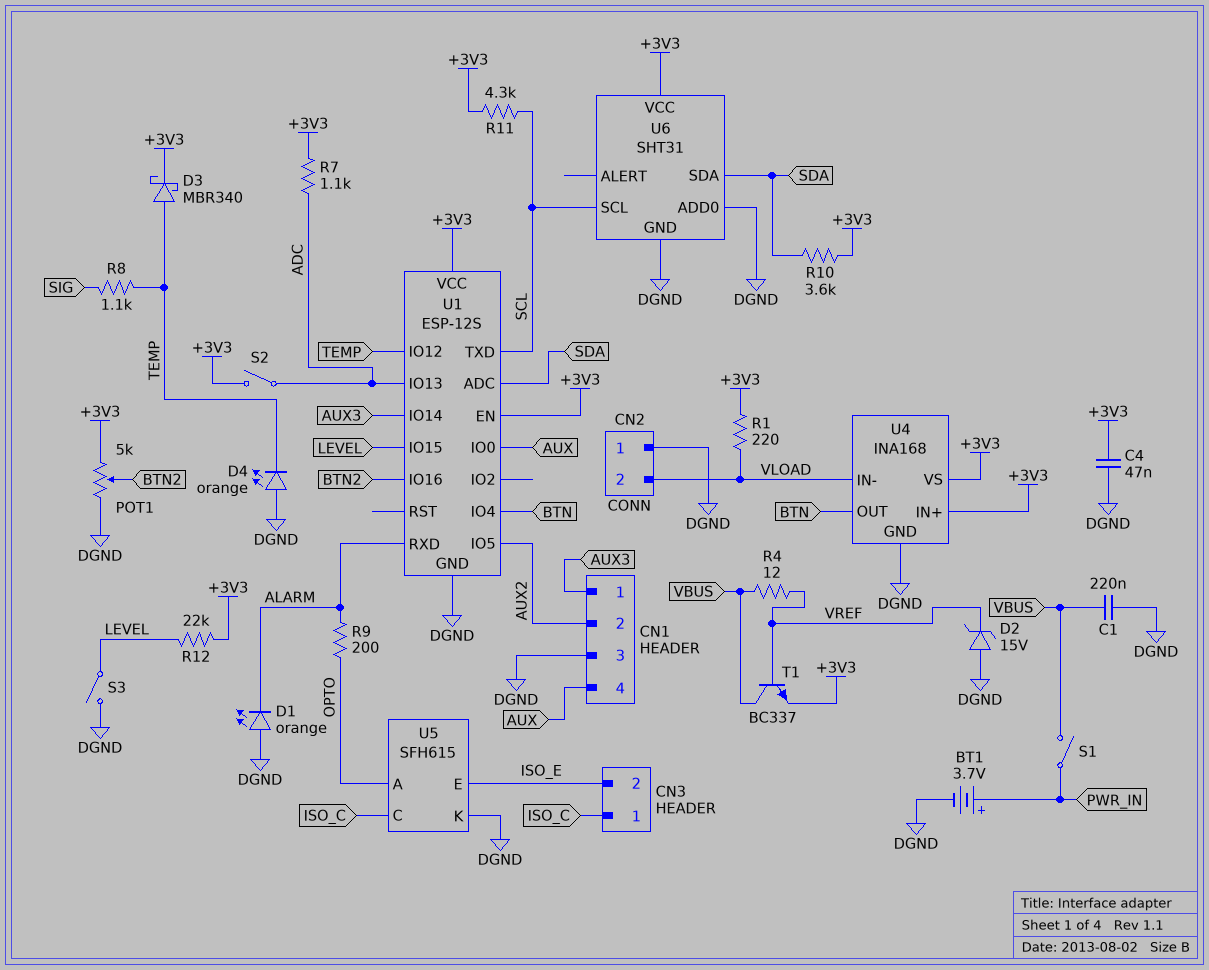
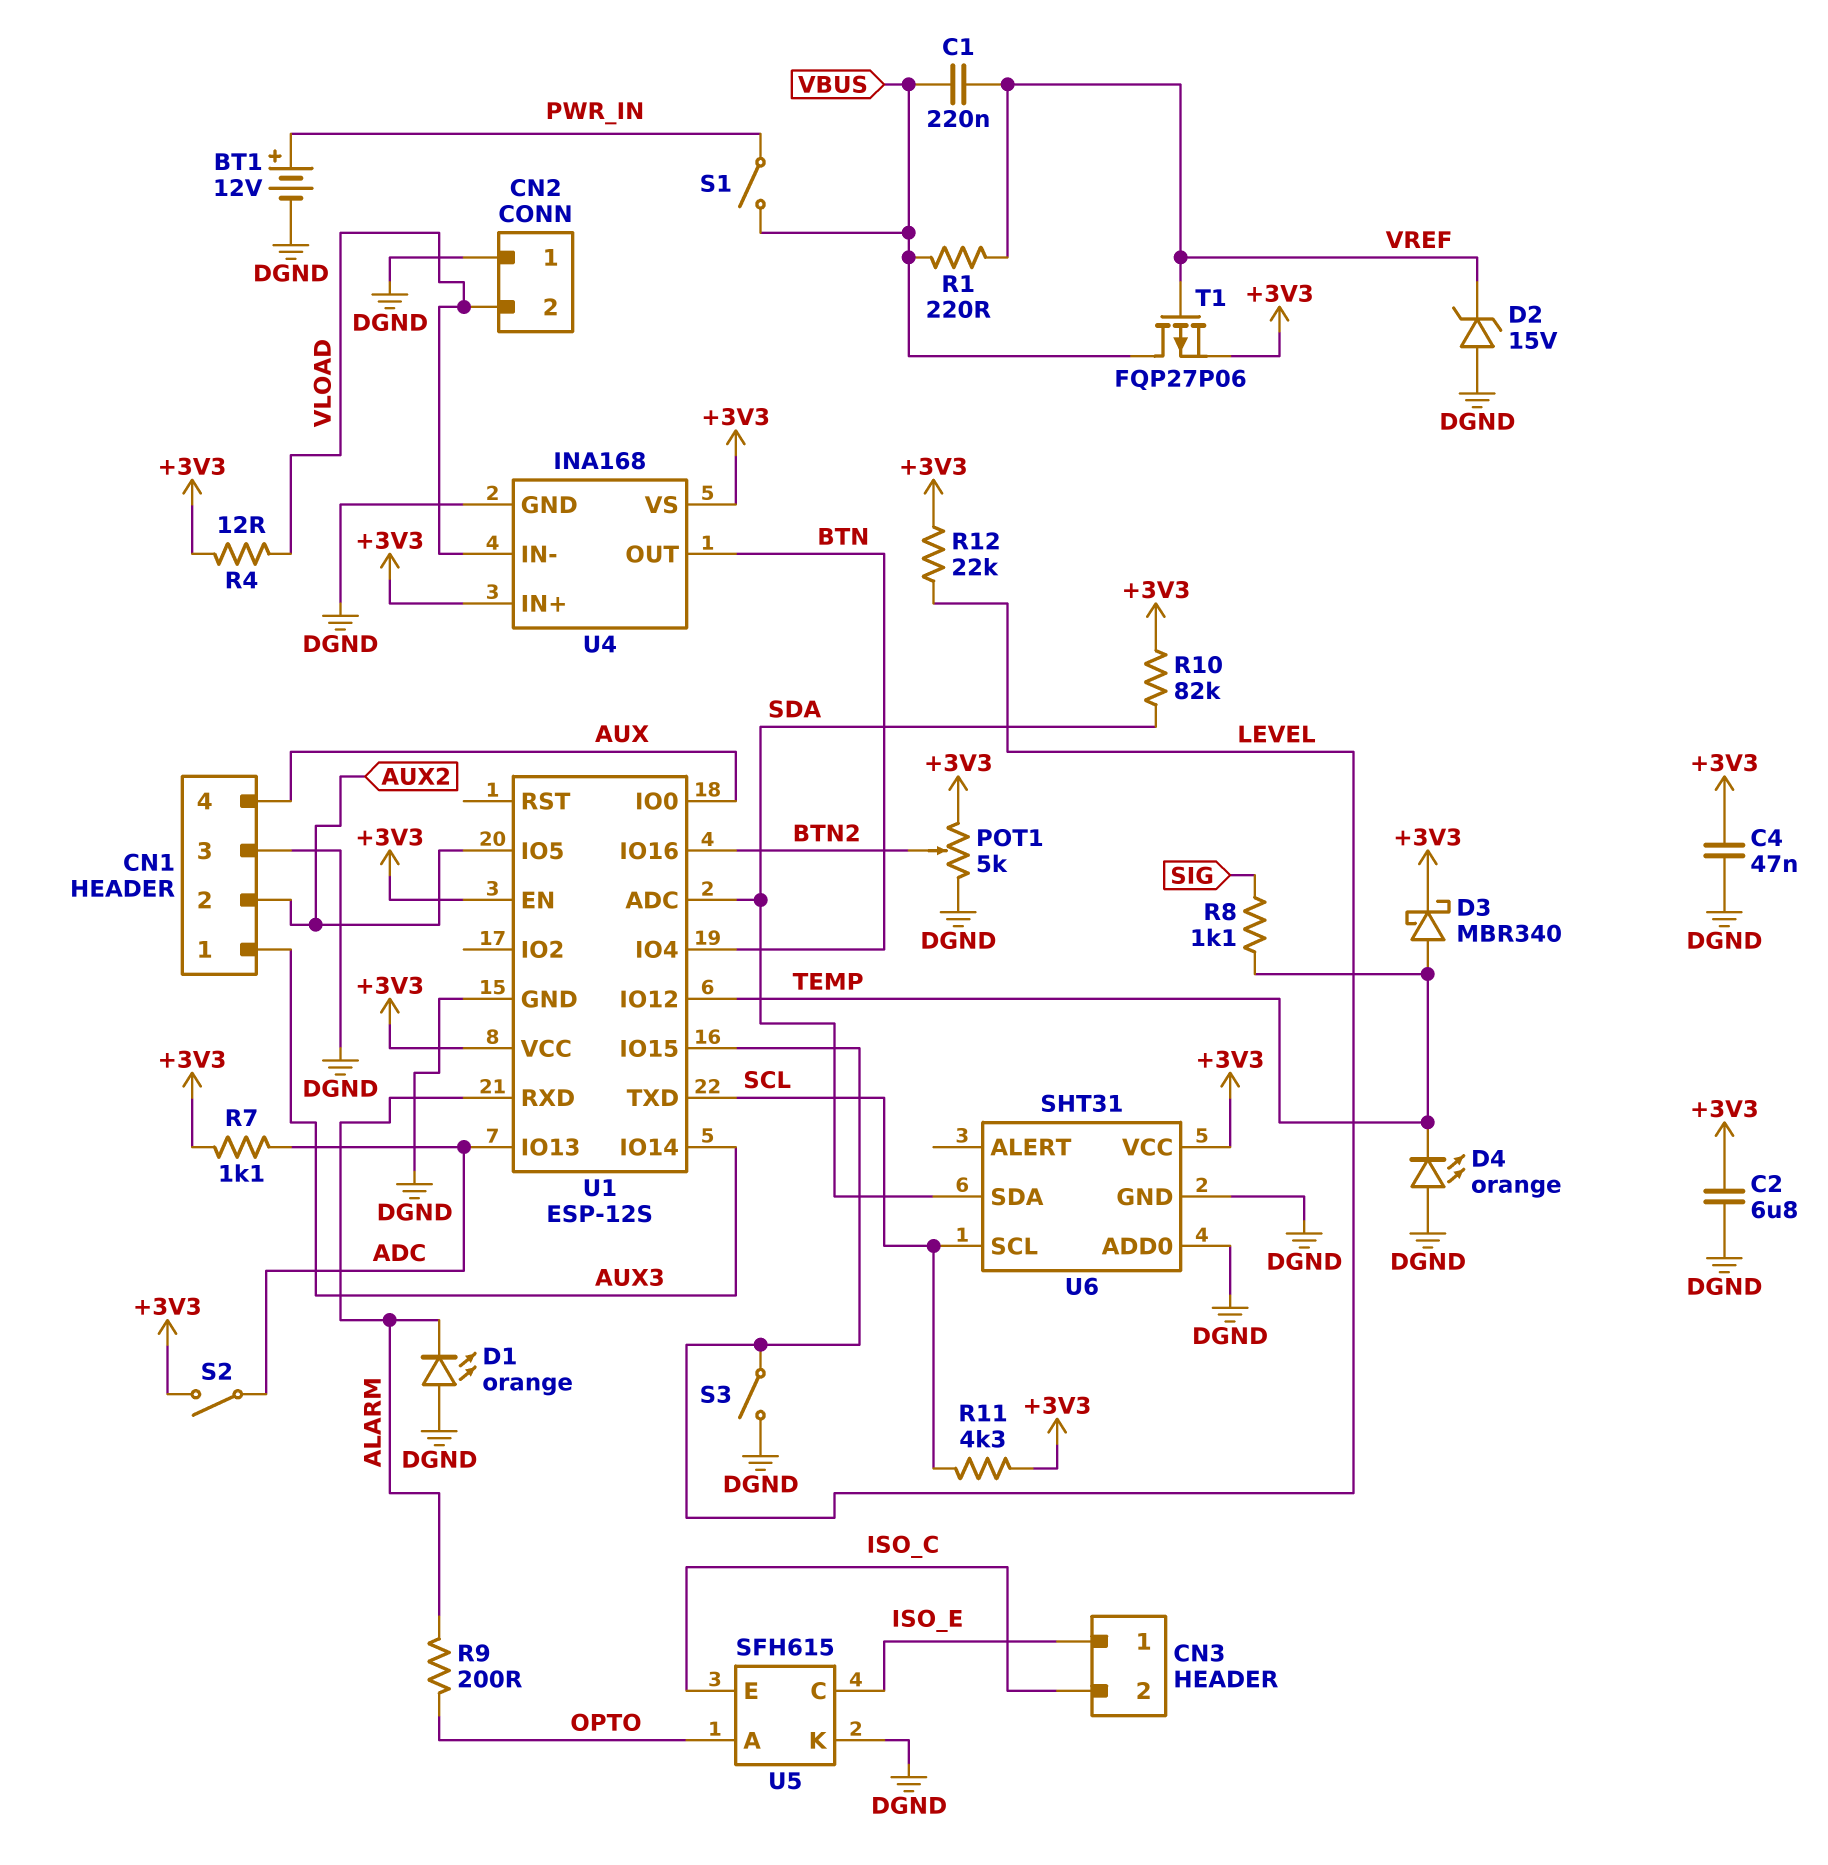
BT1: 3.7V (plus PWR_IN, minus DGND) -> 12V (plus PWR_IN, minus DGND)
C1: 220nF (DGND, VBUS) -> 220nF (VBUS, VREF)
C2: none -> 6.8uF (+3V3, DGND)
CN3 pin 1: ISO_C -> ISO_E
CN3 pin 2: ISO_E -> ISO_C
R1: 220 (+3V3, VLOAD) -> 220 (VBUS, VREF)
R4: 12 (VBUS, VREF) -> 12 (+3V3, VLOAD)
R10: 3.6k (+3V3, SDA) -> 82k (+3V3, SDA)
T1: NPN BC337 (B VREF, C VBUS, E +3V3) -> PMOS FQP27P06 (G VREF, D VBUS, S +3V3)
U5 pin C: ISO_C -> ISO_E
U5 pin E: ISO_E -> ISO_C

